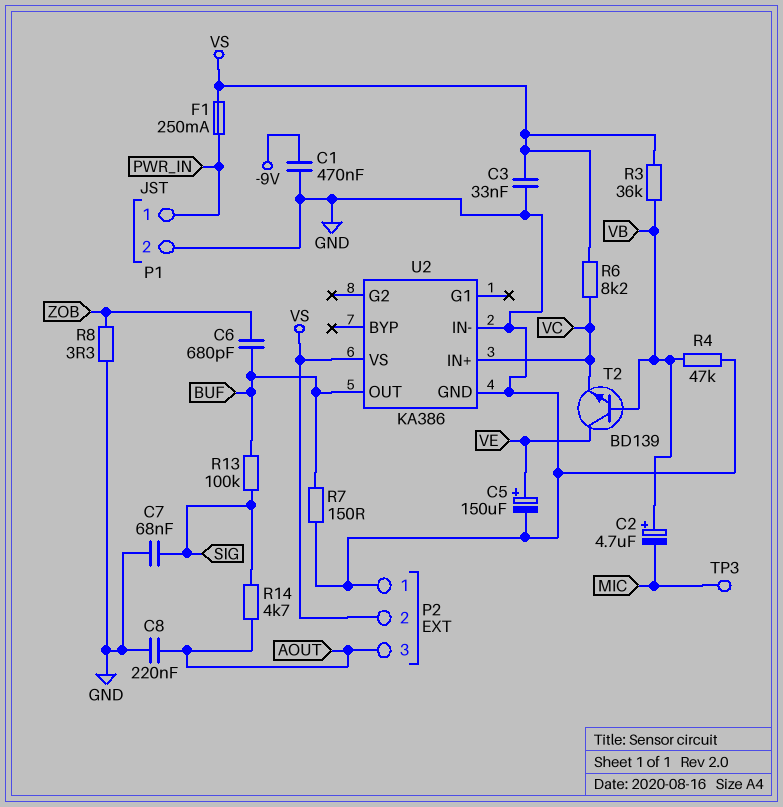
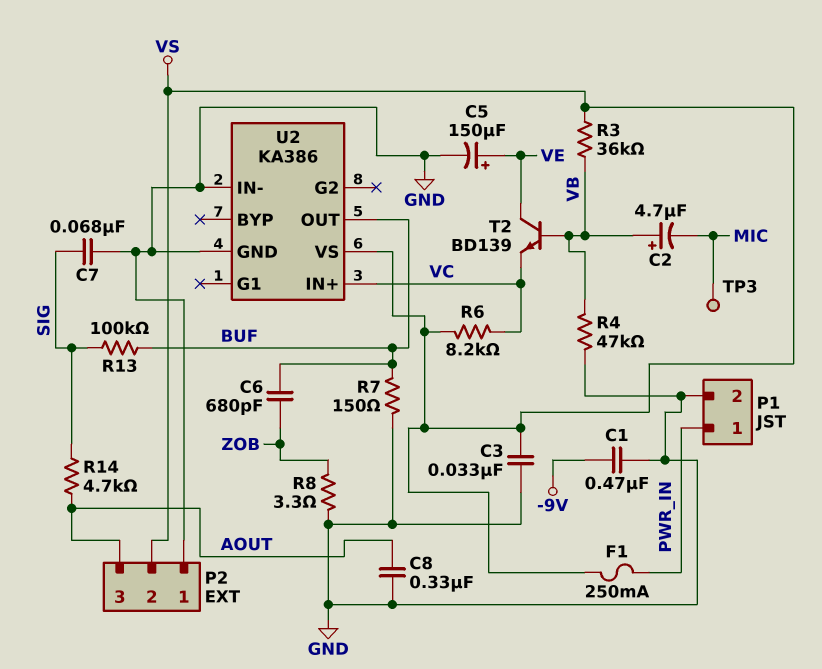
C8: 220nF (AOUT, GND) -> 330nF (AOUT, GND)

